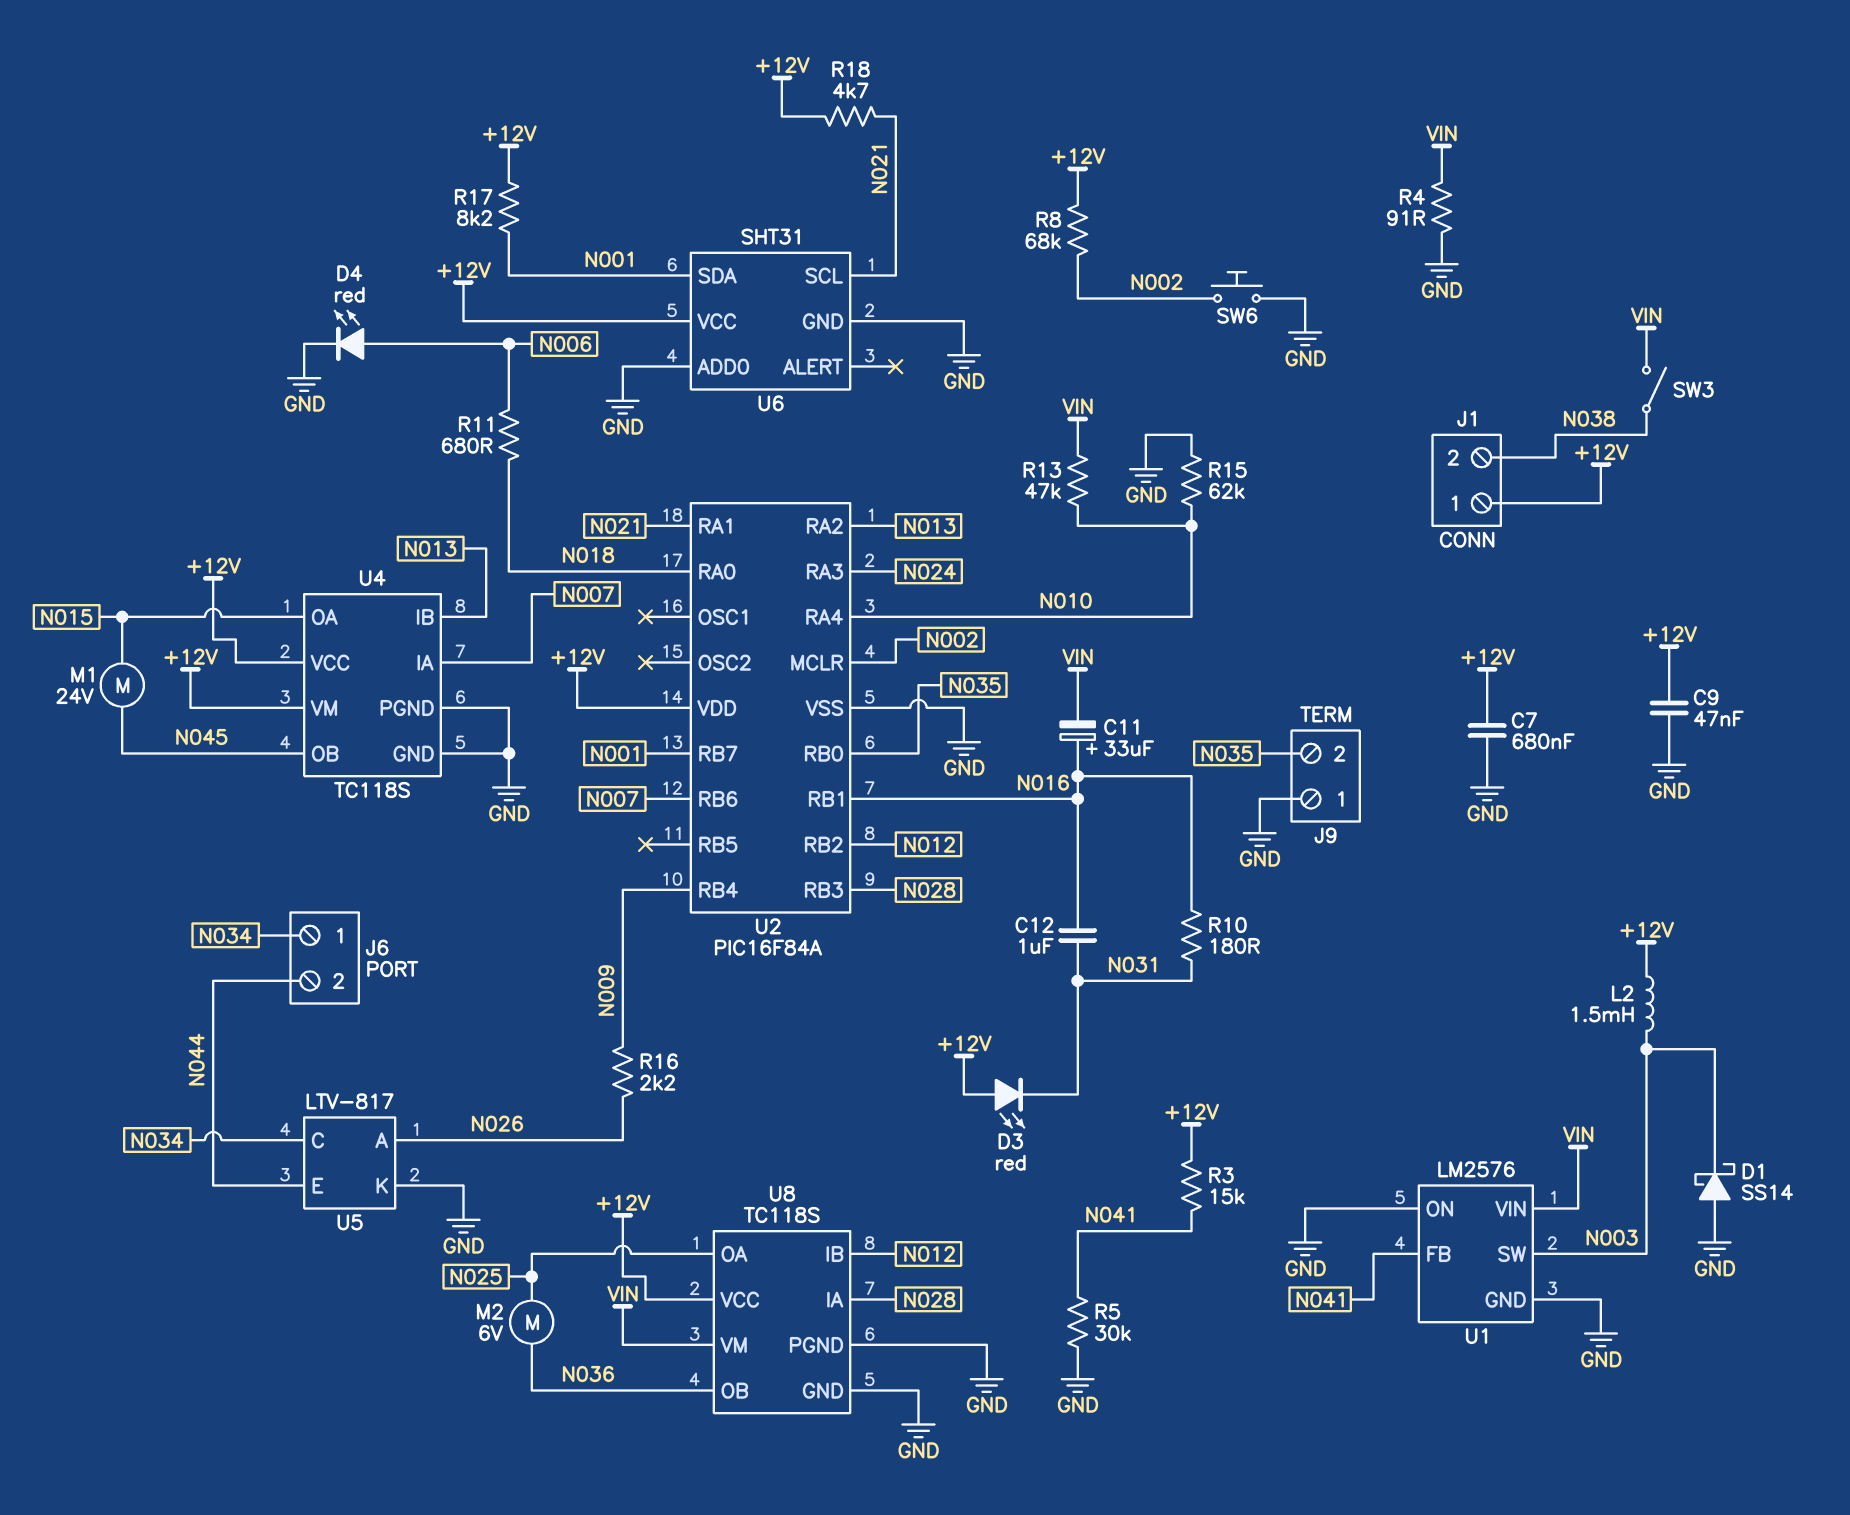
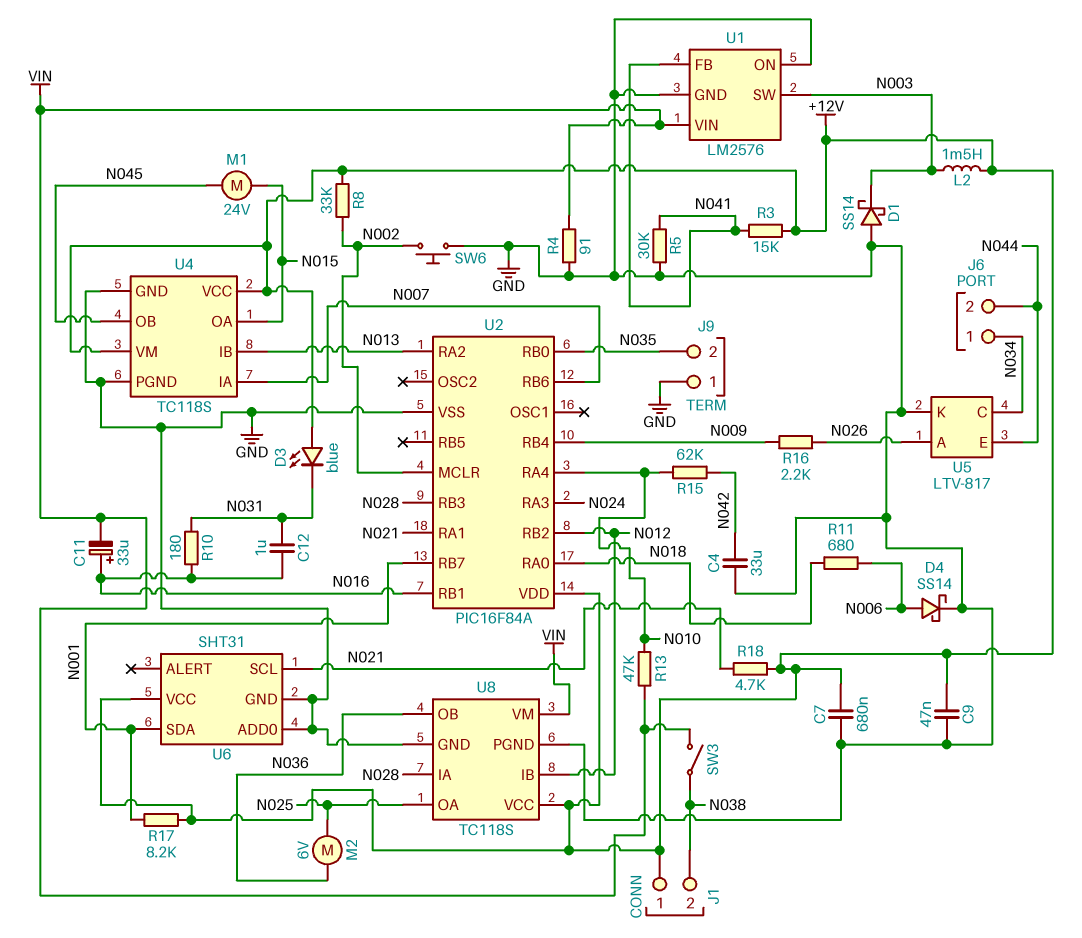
C4: none -> 33uF (GND, N042)
D3: LED red (A +12V, K N031) -> LED blue (A +12V, K N031)
D4: LED red (A N006, K GND) -> schottky SS14 (A N006, K GND)
R8: 68k (+12V, N002) -> 33k (+12V, N002)
R15: 62k (GND, N010) -> 62k (N010, N042)

